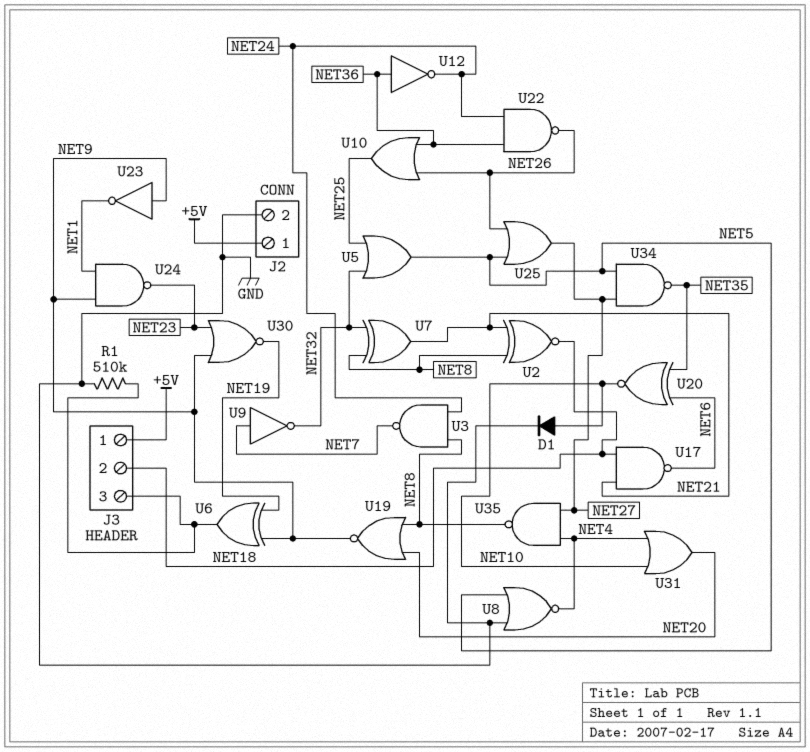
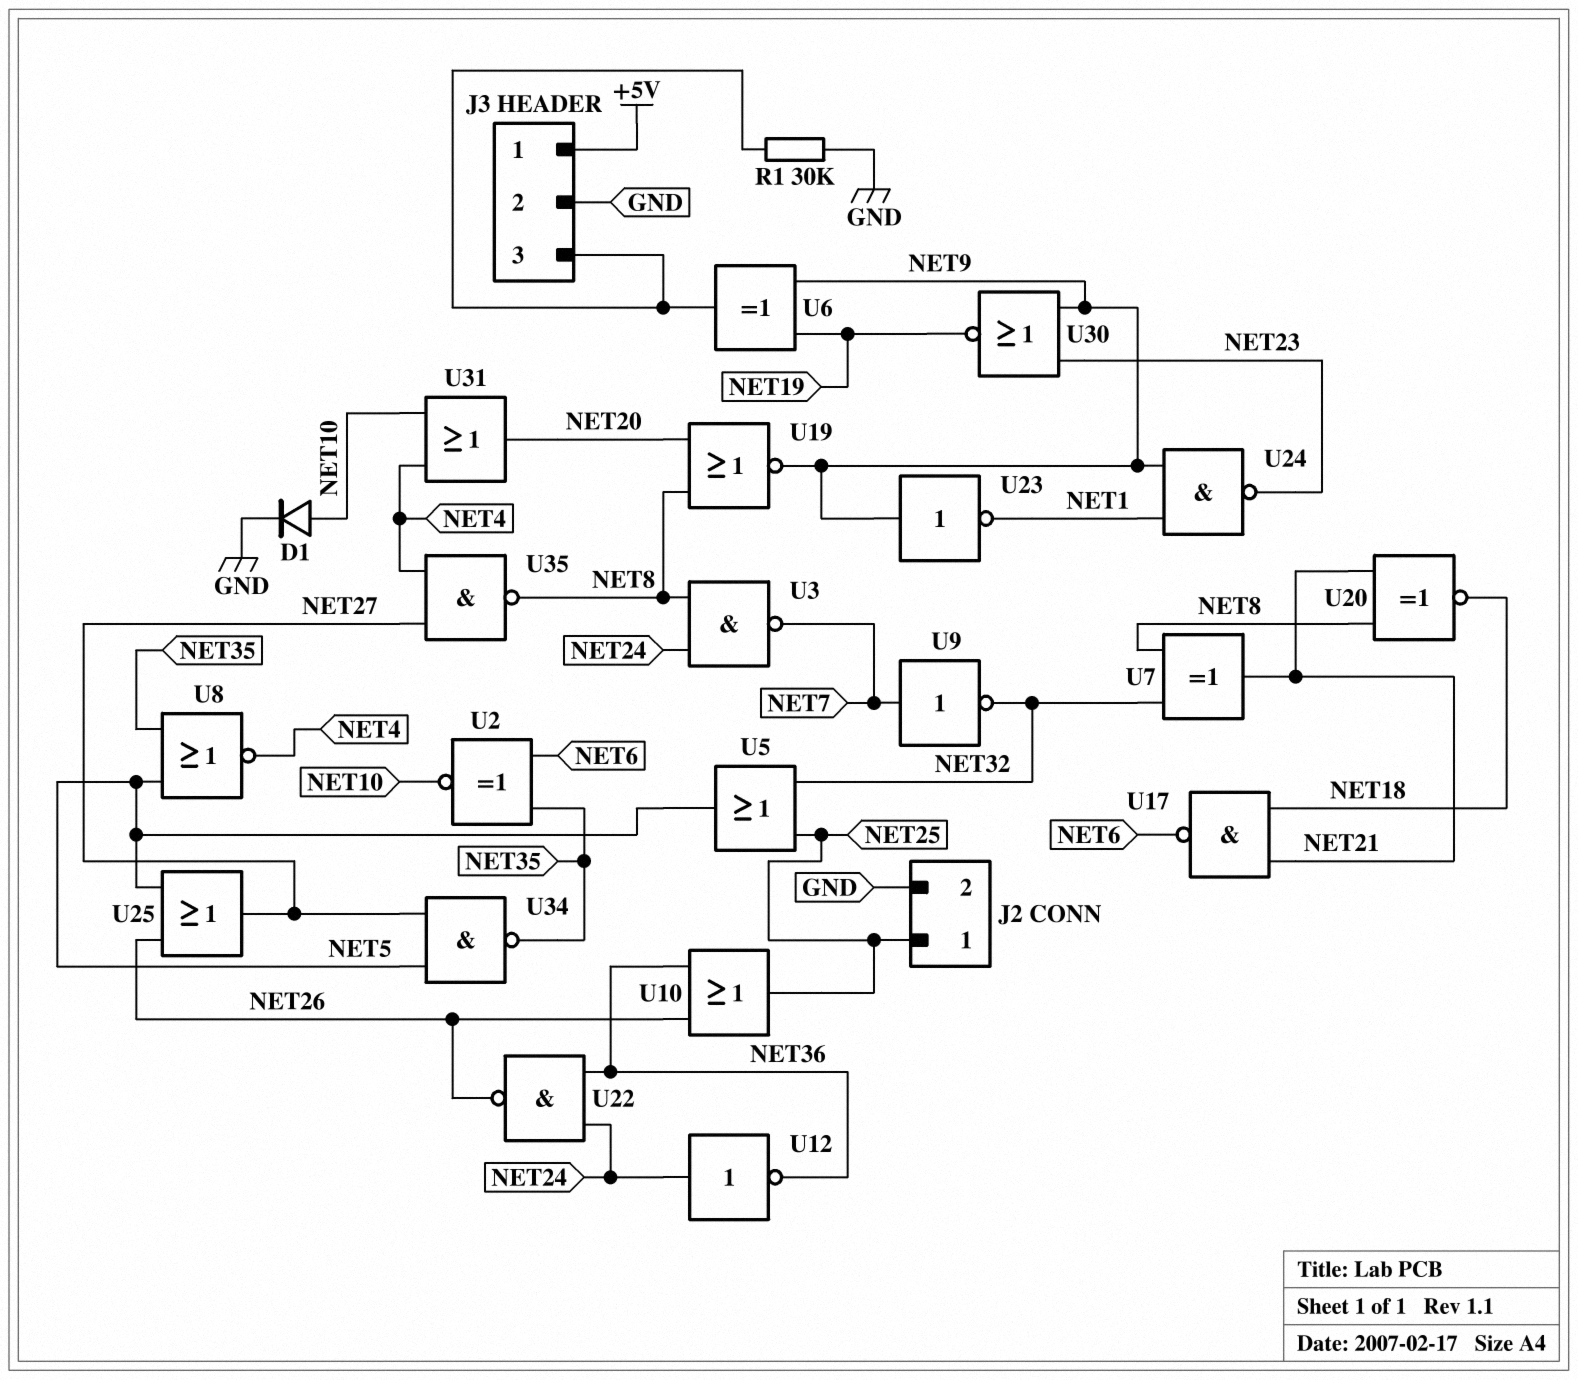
J2 pin 1: +5V -> NET25
J3 pin 2: NET18 -> GND
R1: 510k (GND, J3/3) -> 30k (GND, J3/3)
U2: XNOR (in NET8, in NET21, out NET18) -> XNOR (in NET6, in NET35, out NET10)
U8: NOR (in GND, in NET5, out NET4) -> NOR (in NET5, in NET35, out NET4)
U12: NOT (in NET36, out NET24) -> NOT (in NET24, out NET36)
U20: XNOR (in NET6, in NET35, out NET10) -> XNOR (in NET8, in NET21, out NET18)

